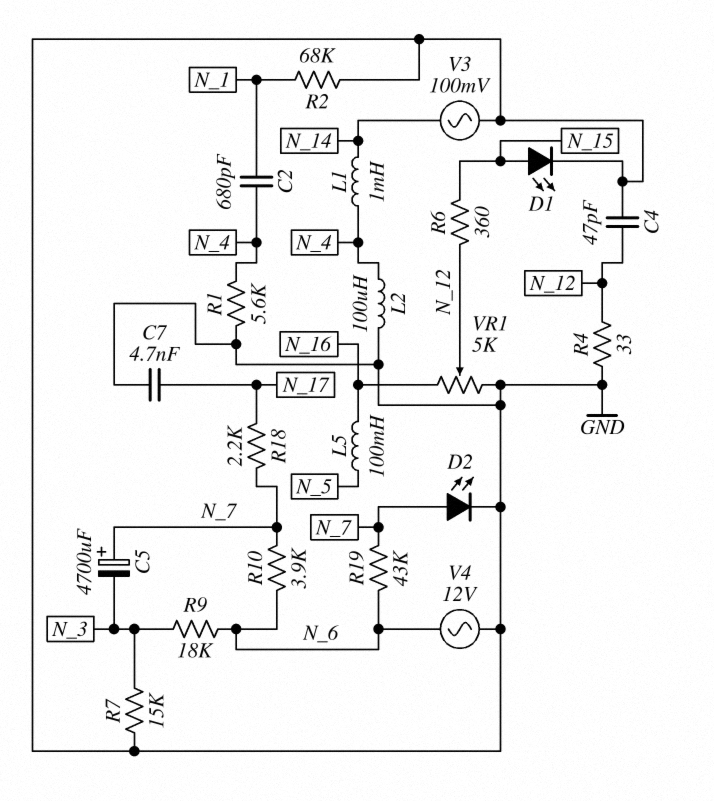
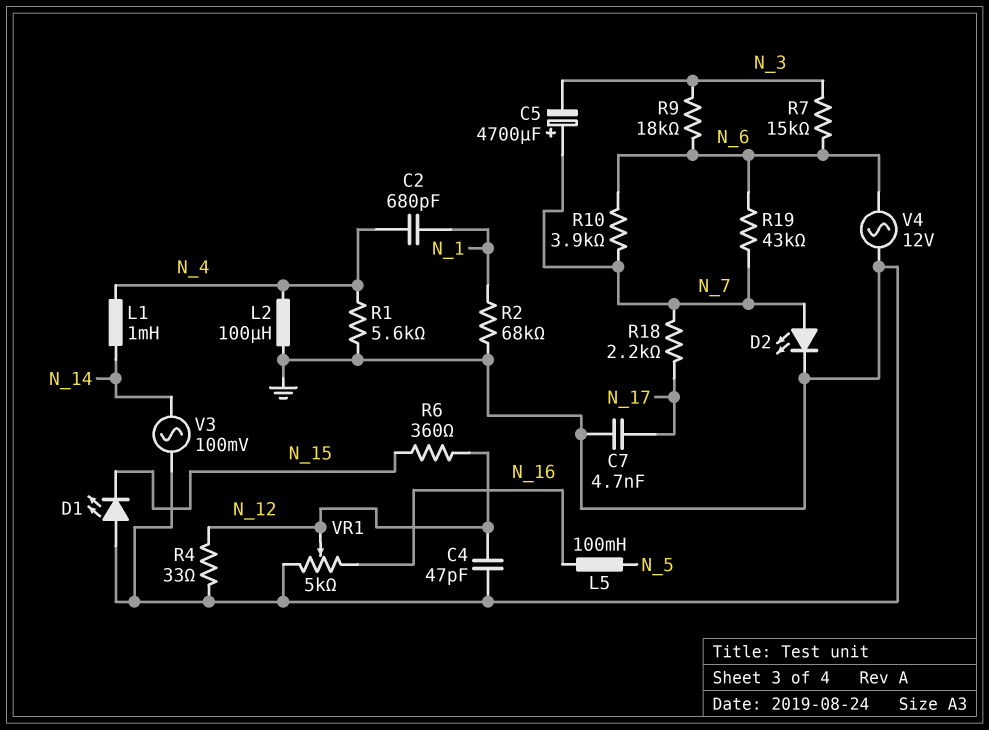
D1: LED (A N_15, K GND) -> LED (A GND, K N_15)
R7: 15k (GND, N_3) -> 15k (N_3, N_6)

